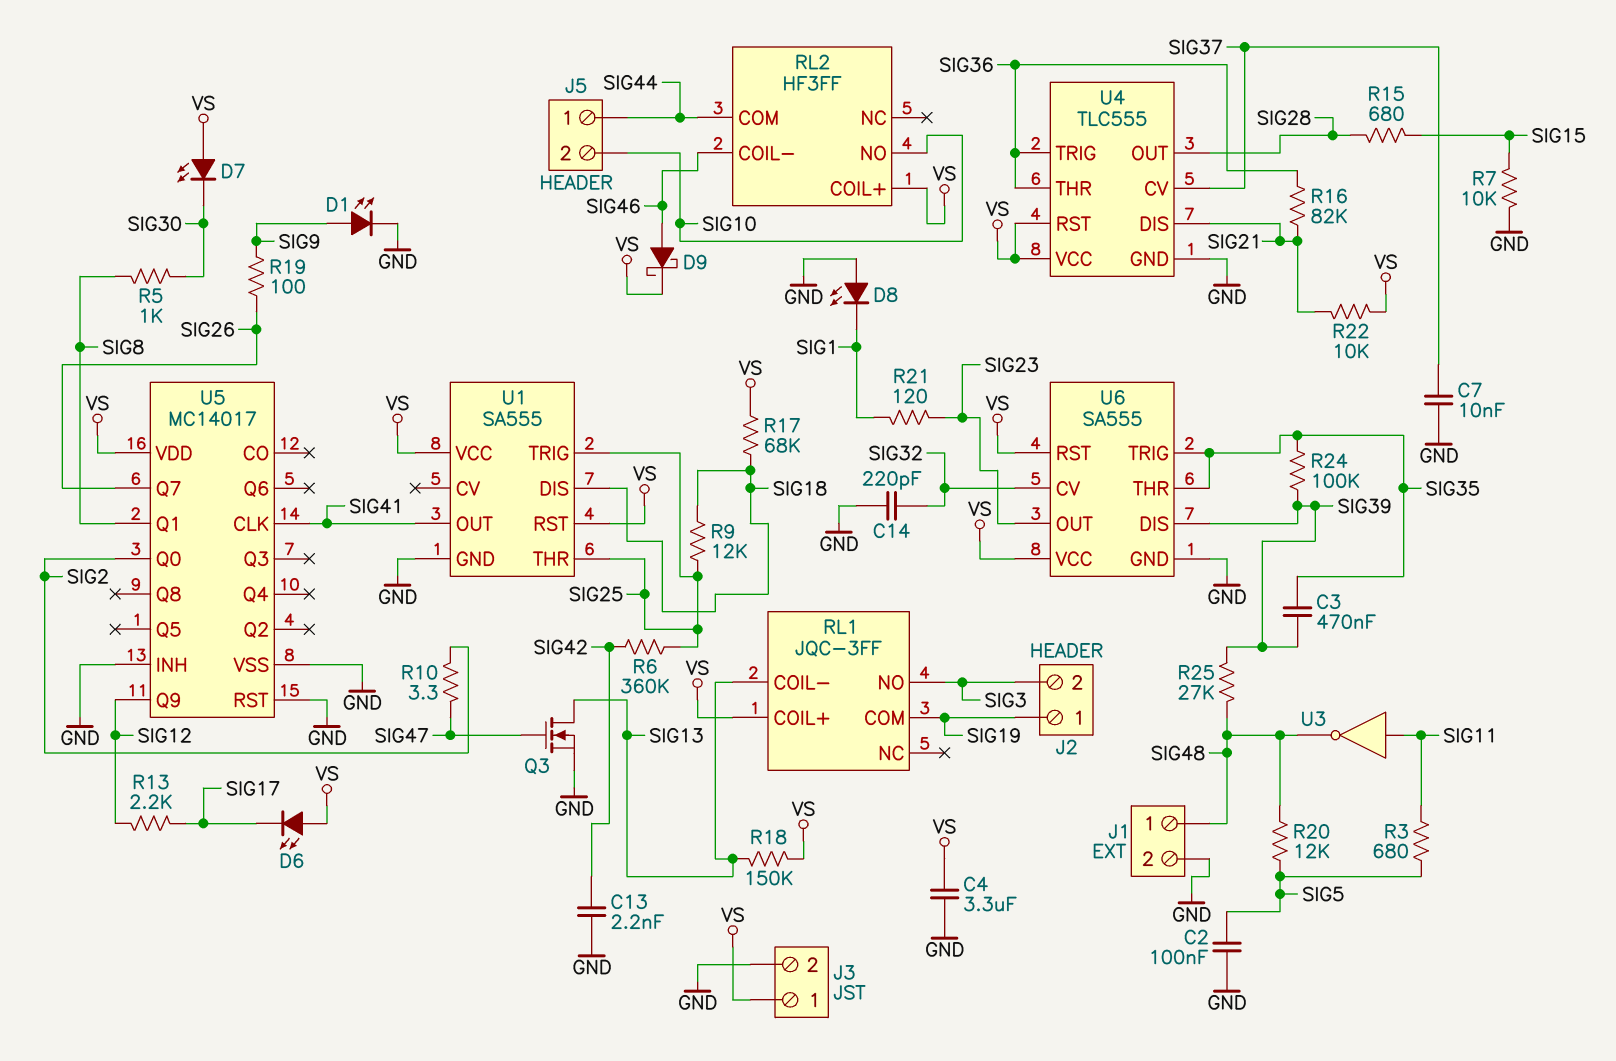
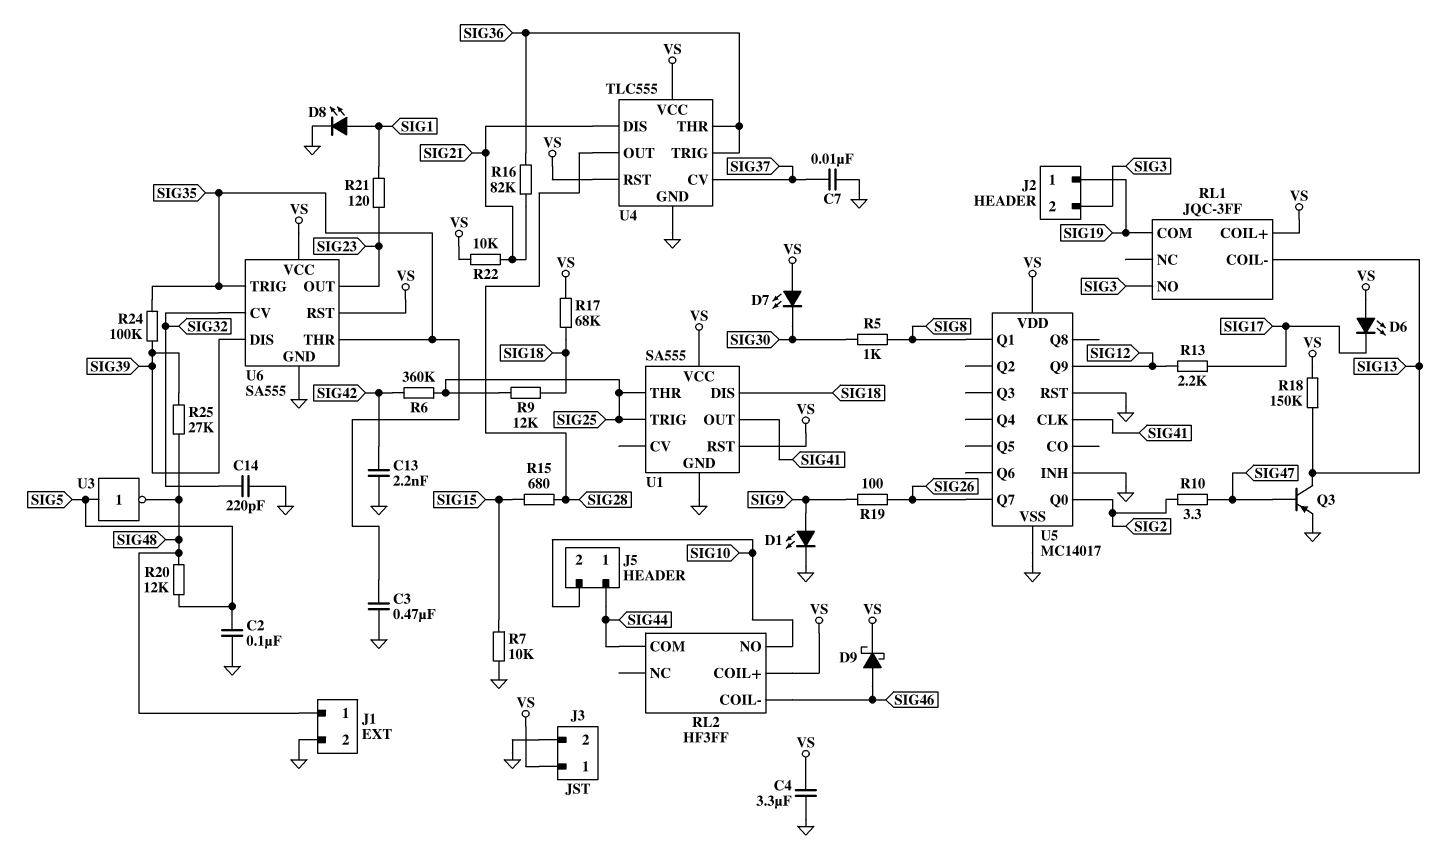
C3: 470nF (SIG35, SIG39) -> 470nF (GND, SIG35)
D8: LED (A GND, K SIG1) -> LED (A SIG1, K GND)
Q3: NMOS (G SIG47, D SIG13, S GND) -> PNP (B SIG47, C SIG13, E GND)
R3: 680 (SIG5, SIG11) -> none
U3: NOT (in SIG11, out SIG48) -> NOT (in SIG5, out SIG48)

